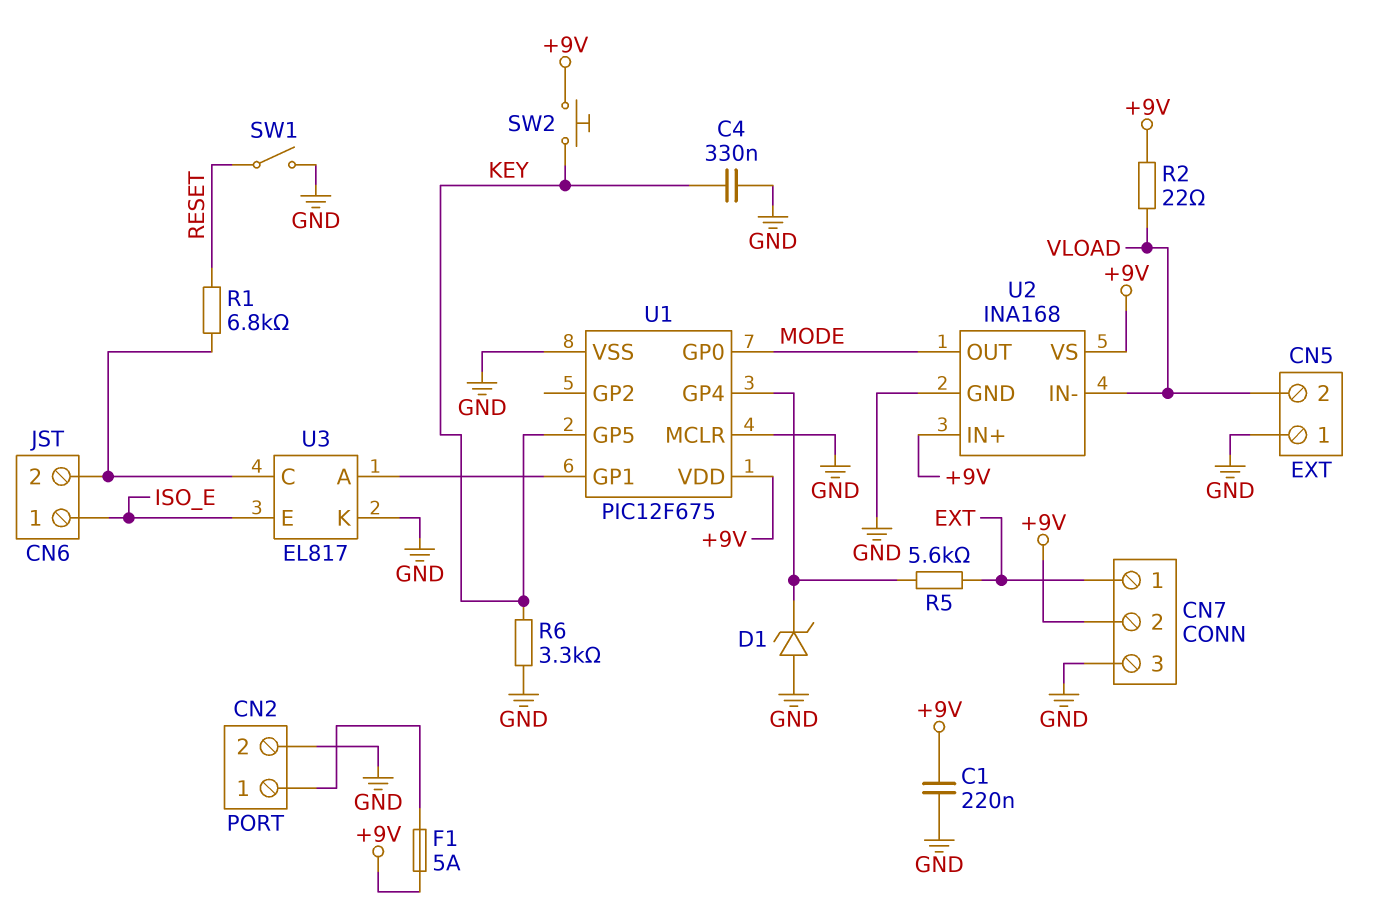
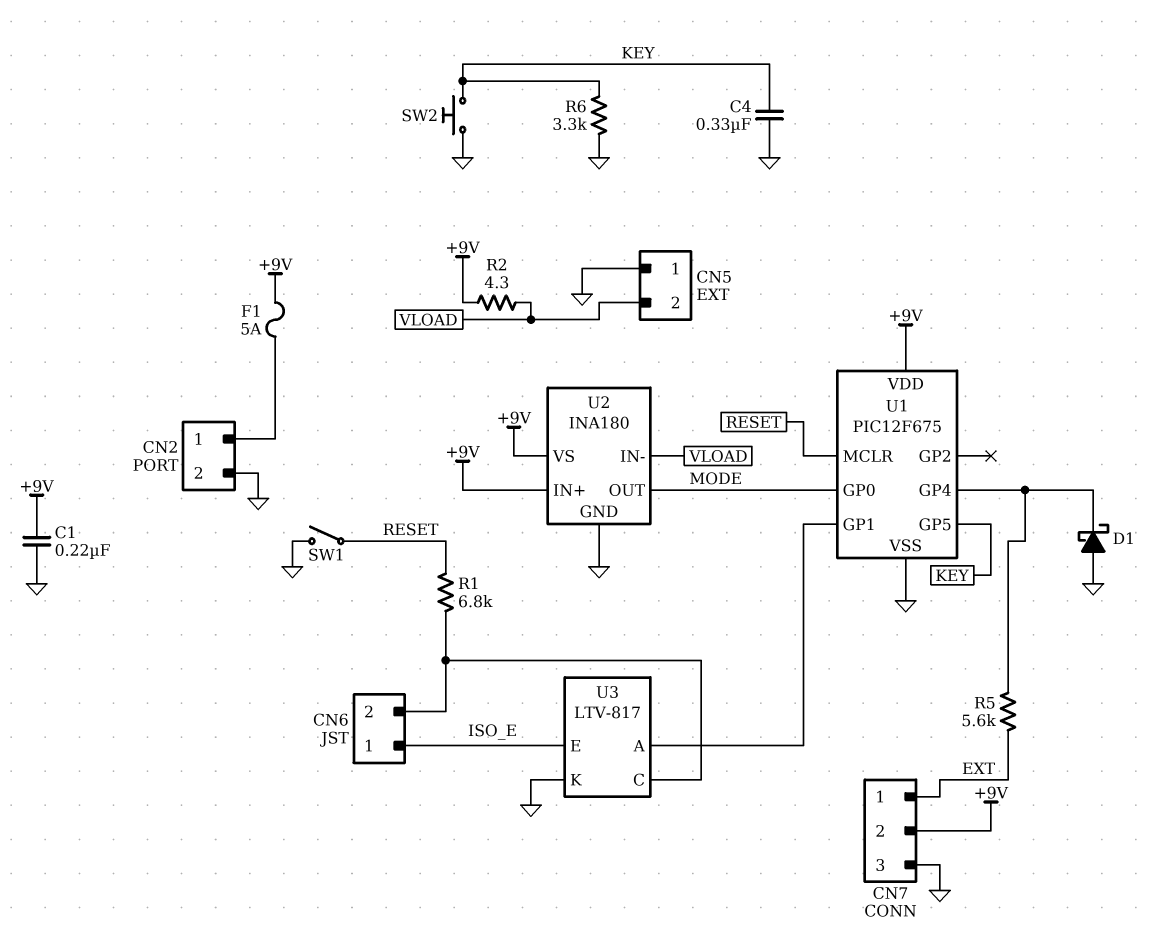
D1: zener (A GND, K U1/GP4) -> schottky (A GND, K U1/GP4)
R2: 22 (+9V, VLOAD) -> 4.3 (+9V, VLOAD)
SW2: button (+9V, KEY) -> button (GND, KEY)
U1 pin MCLR: GND -> RESET
U2: INA168 -> INA180
U3: EL817 -> LTV-817

